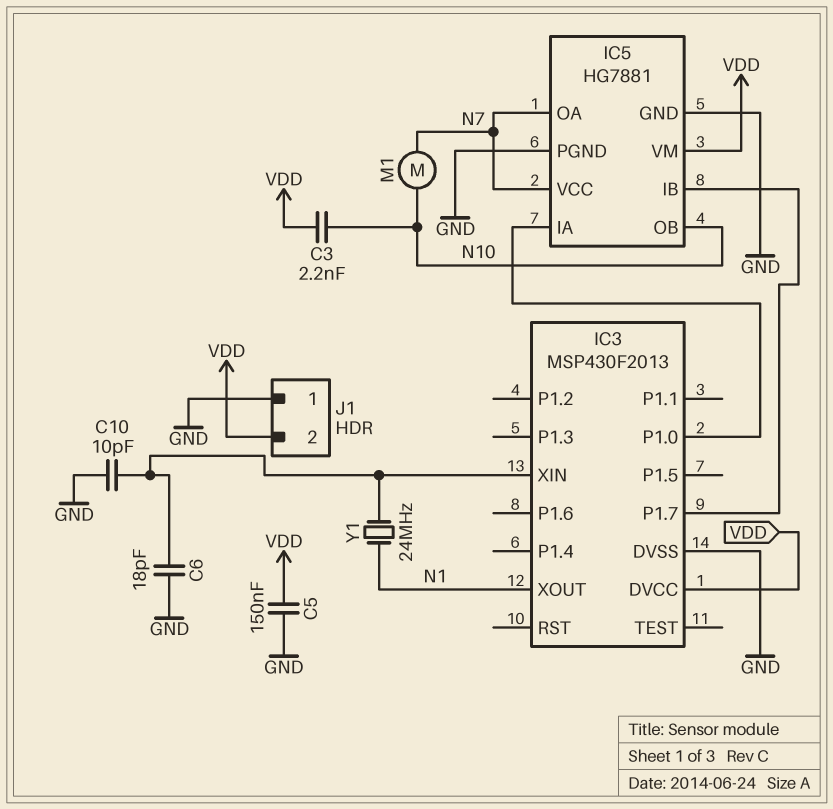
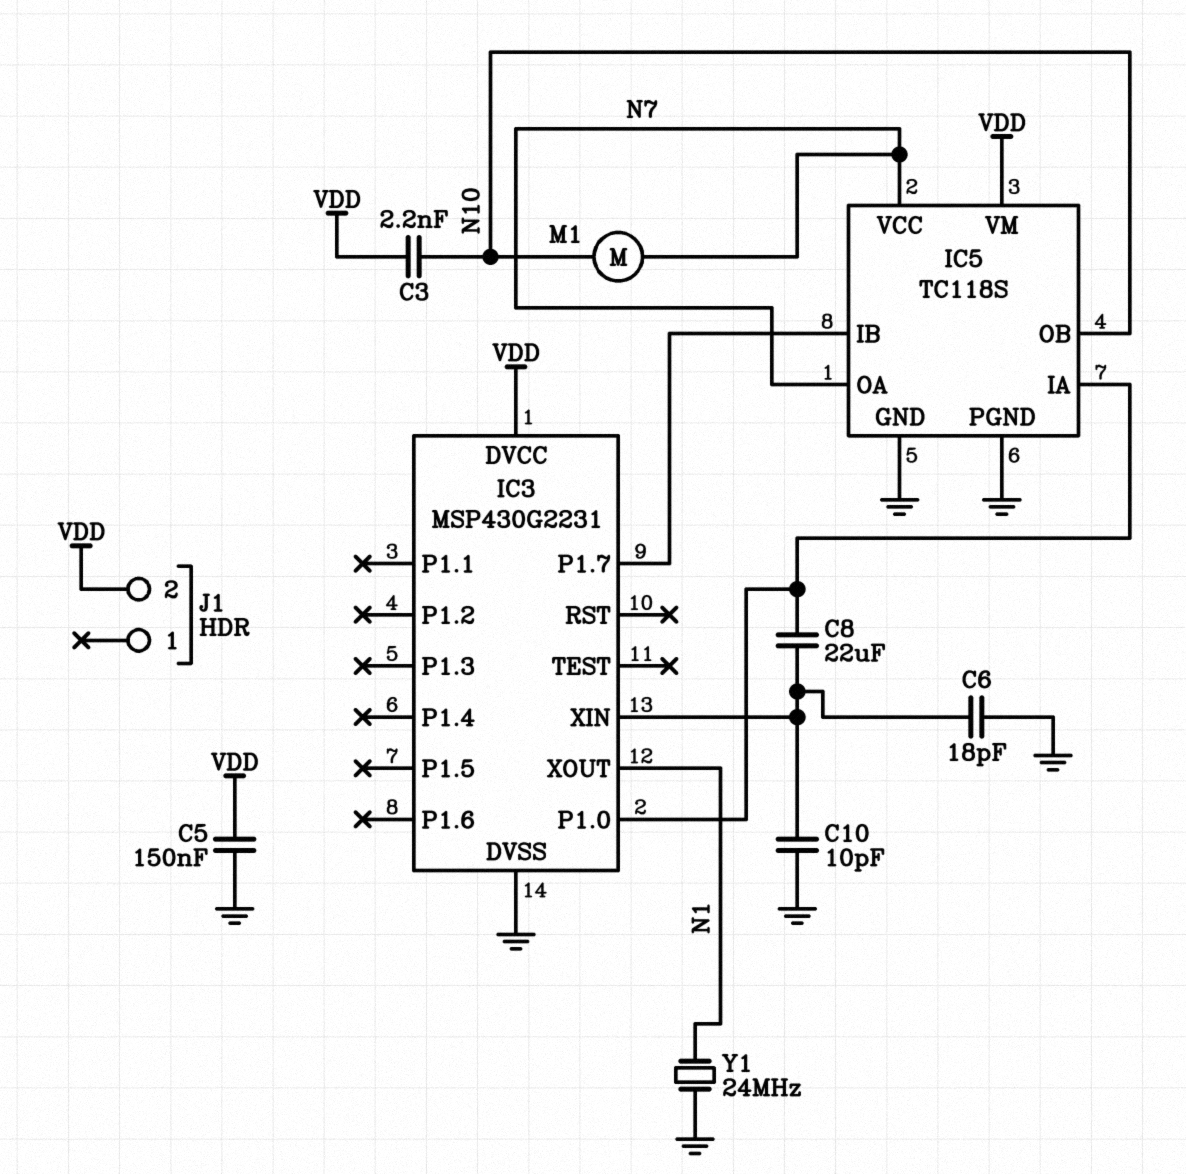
C8: none -> 22uF (IC3/P1.0, IC3/XIN)
IC3: MSP430F2013 -> MSP430G2231
IC5: HG7881 -> TC118S
J1 pin 1: GND -> none
Y1: 24MHz (IC3/XIN, N1) -> 24MHz (GND, N1)

